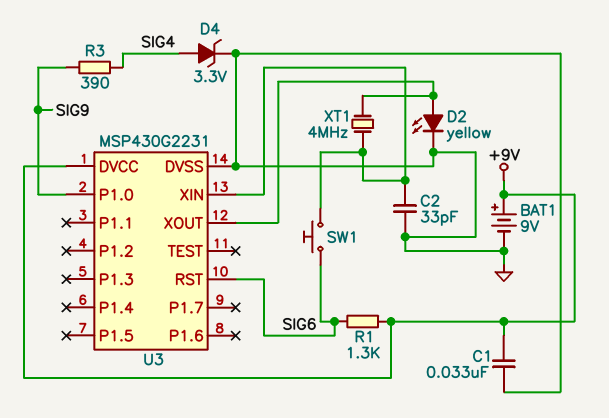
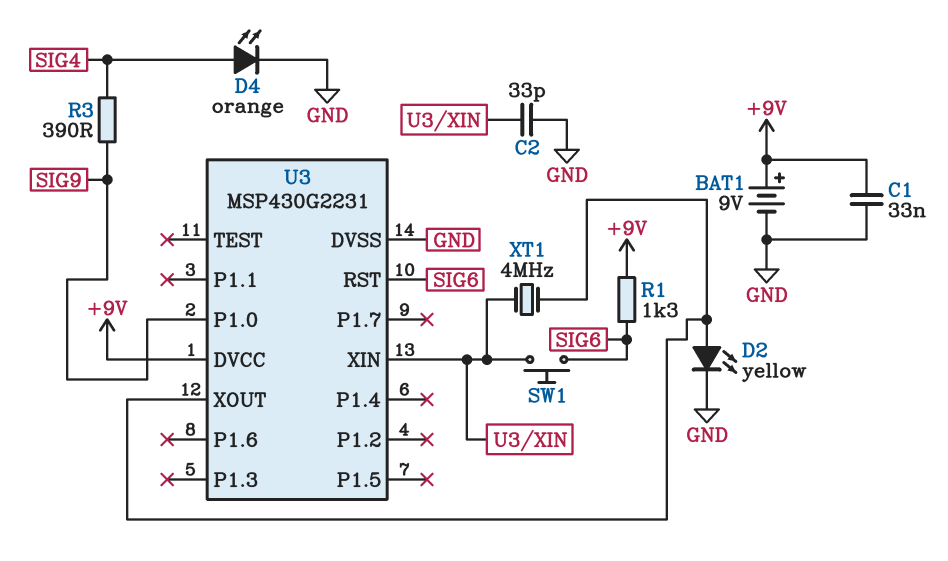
D4: zener 3.3V (A SIG4, K GND) -> LED orange (A SIG4, K GND)

